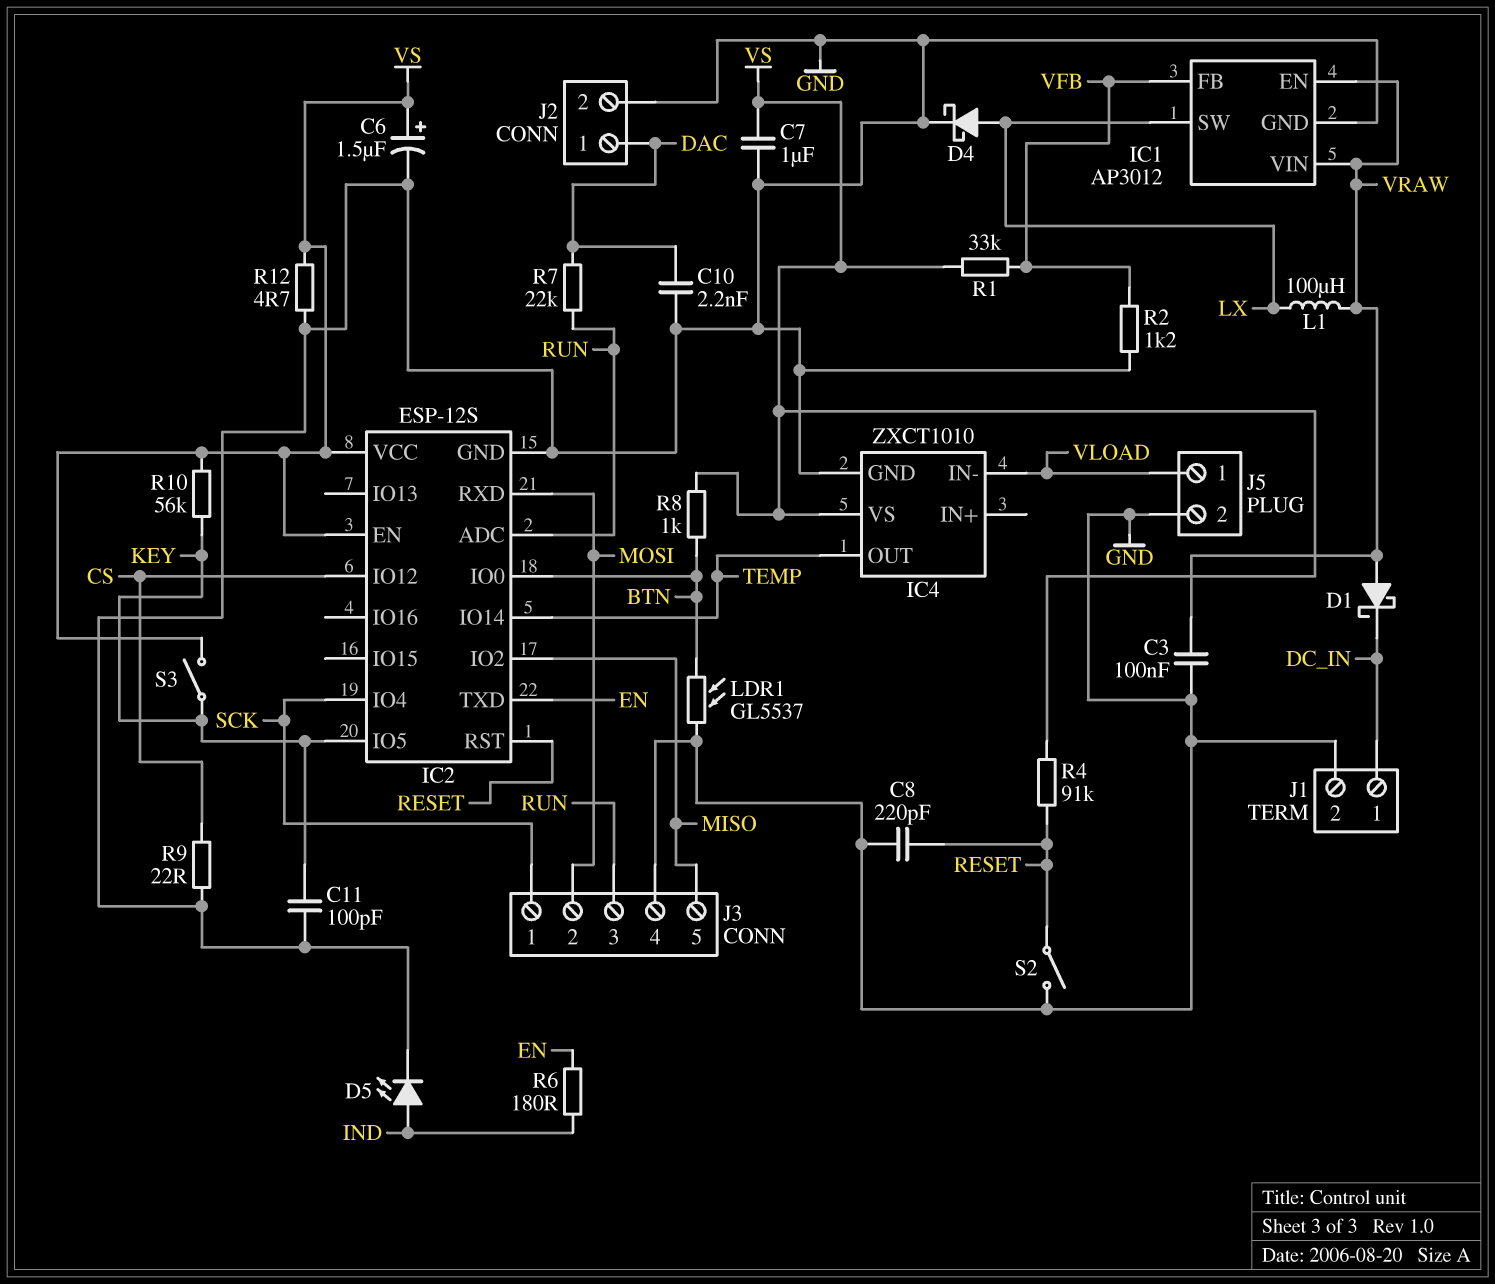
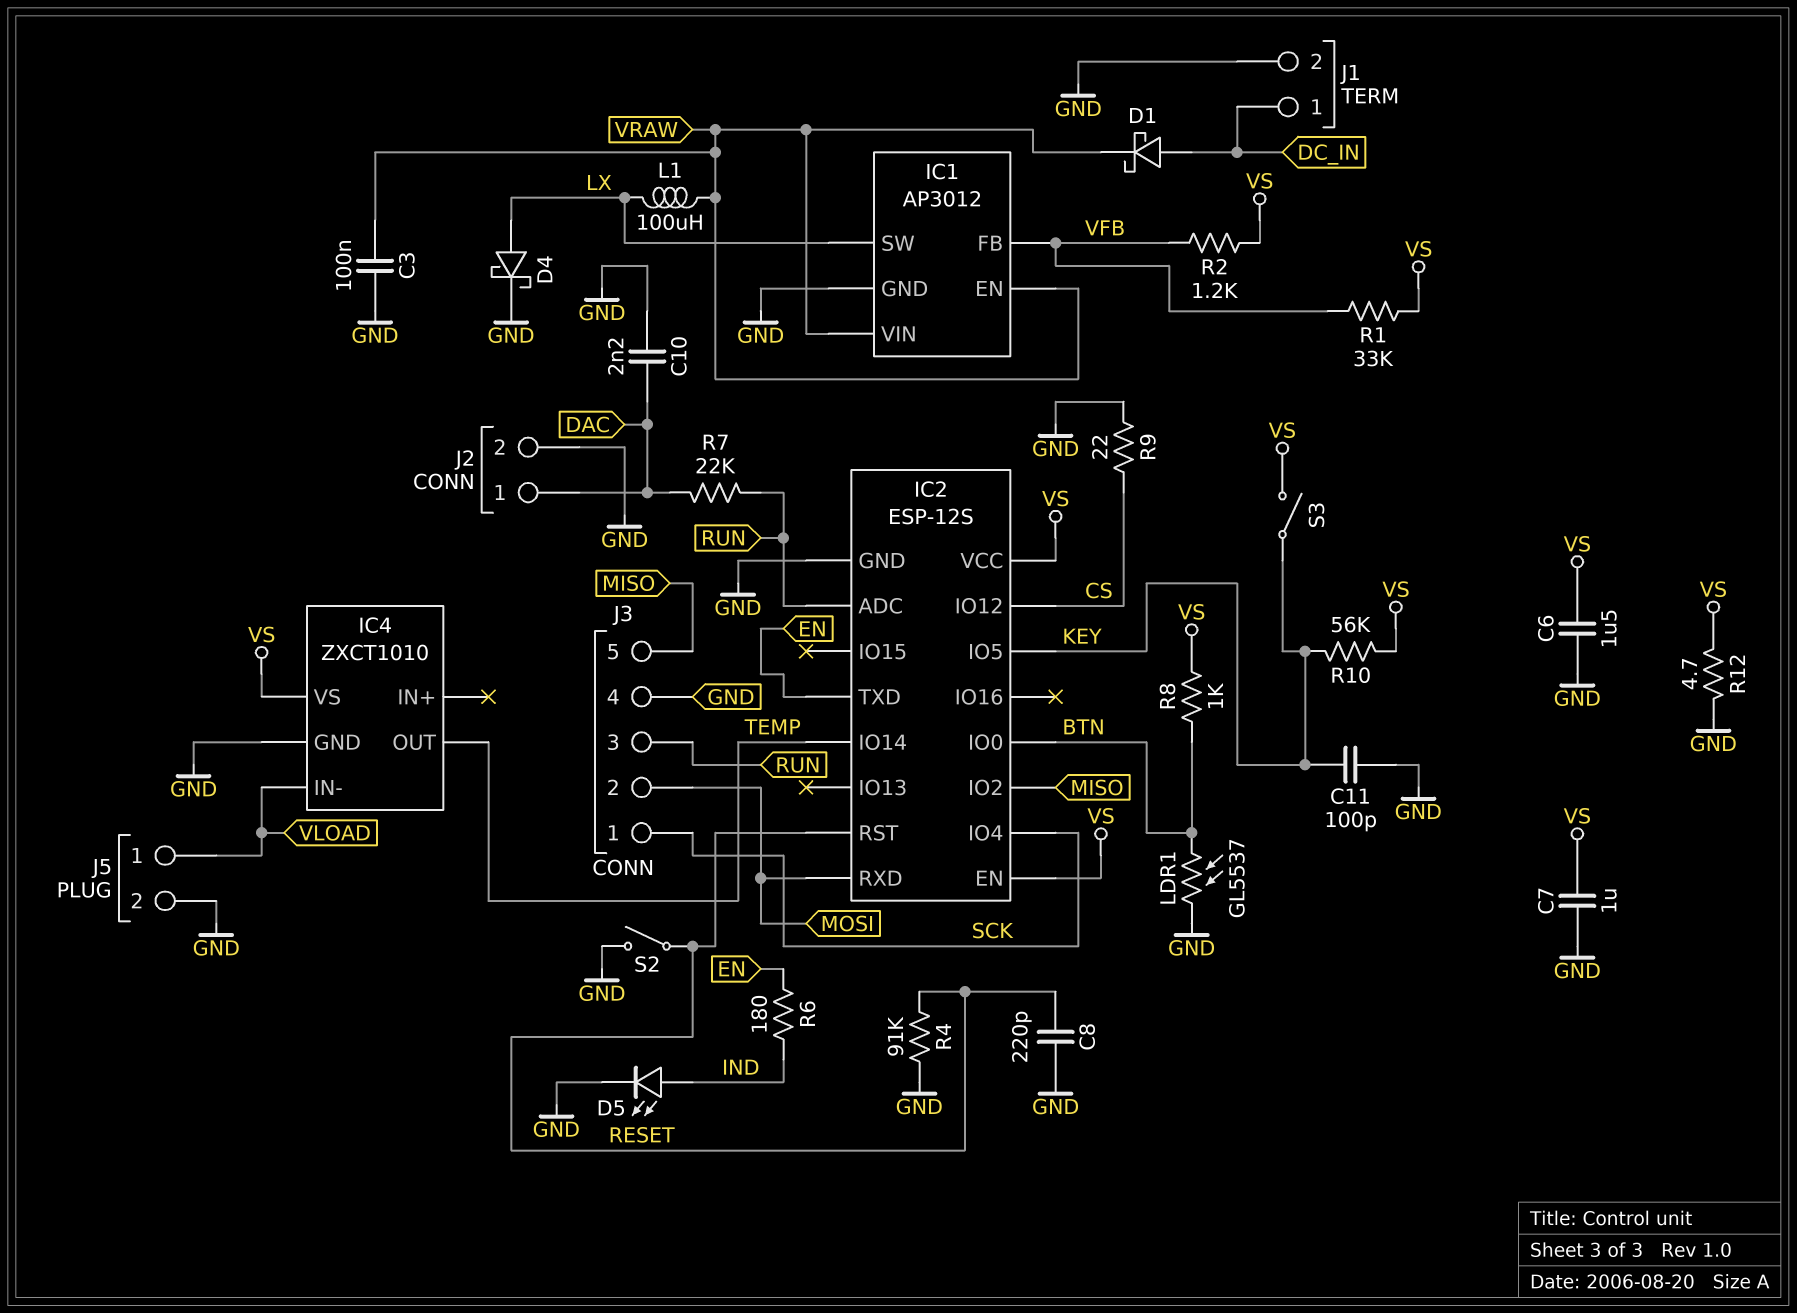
C6: 1.5uF (plus VS, minus GND) -> 1.5uF (GND, VS)
D1: schottky (A VRAW, K DC_IN) -> schottky (A DC_IN, K VRAW)
R2: 1.2k (GND, VFB) -> 1.2k (VFB, VS)
R4: 91k (RESET, VS) -> 91k (GND, RESET)

